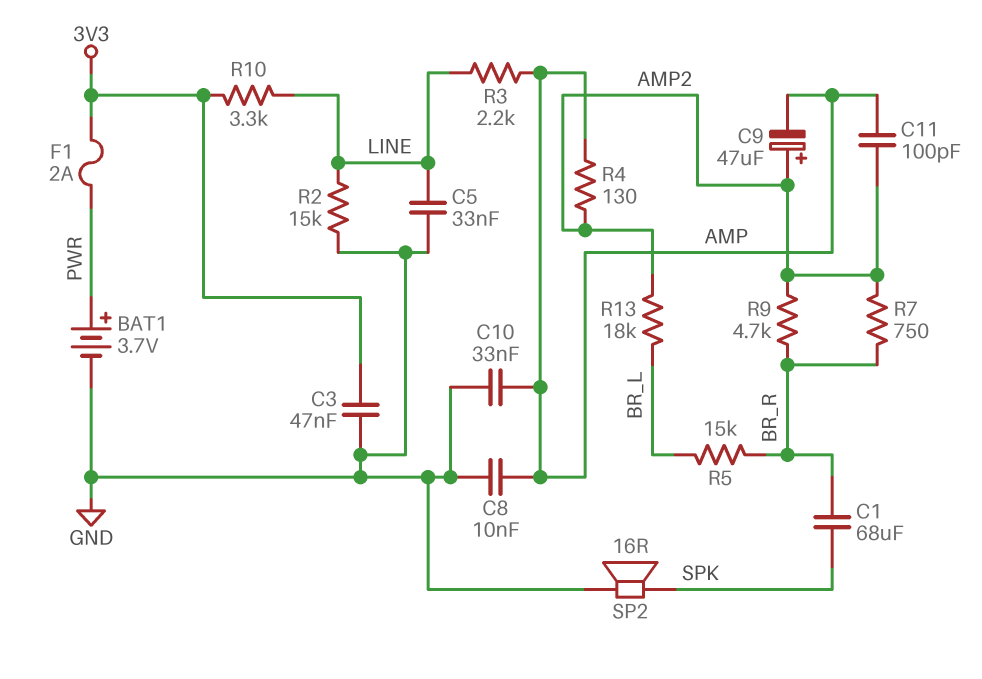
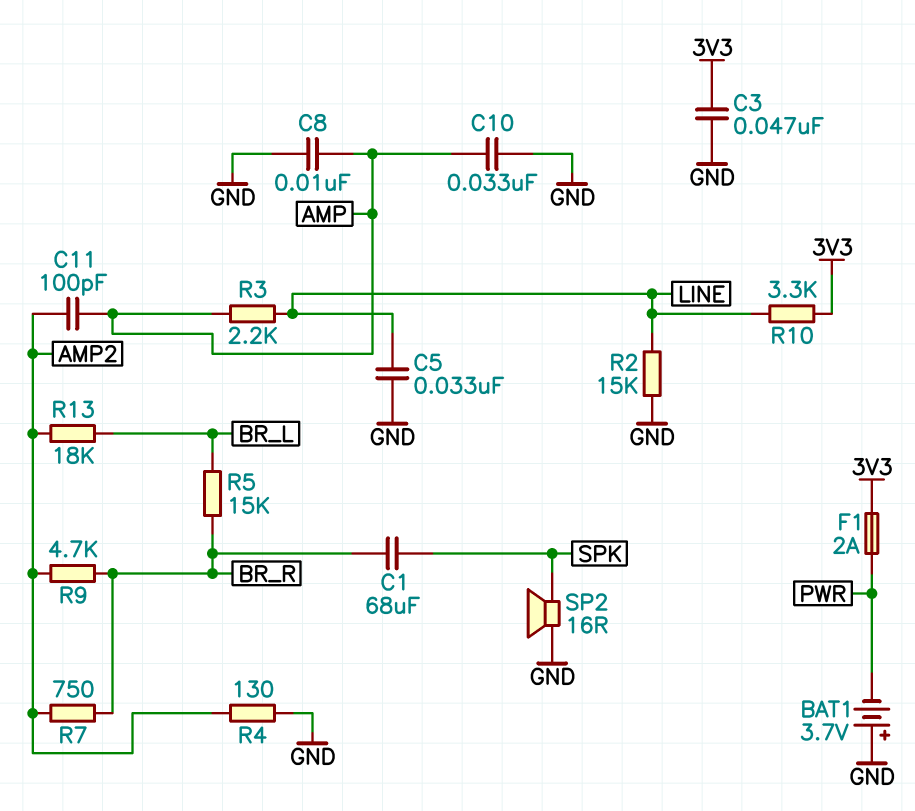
BAT1: 3.7V (plus PWR, minus GND) -> 3.7V (plus GND, minus PWR)
C9: 47uF (plus AMP2, minus AMP) -> none
R4: 130 (AMP, AMP2) -> 130 (AMP2, GND)

